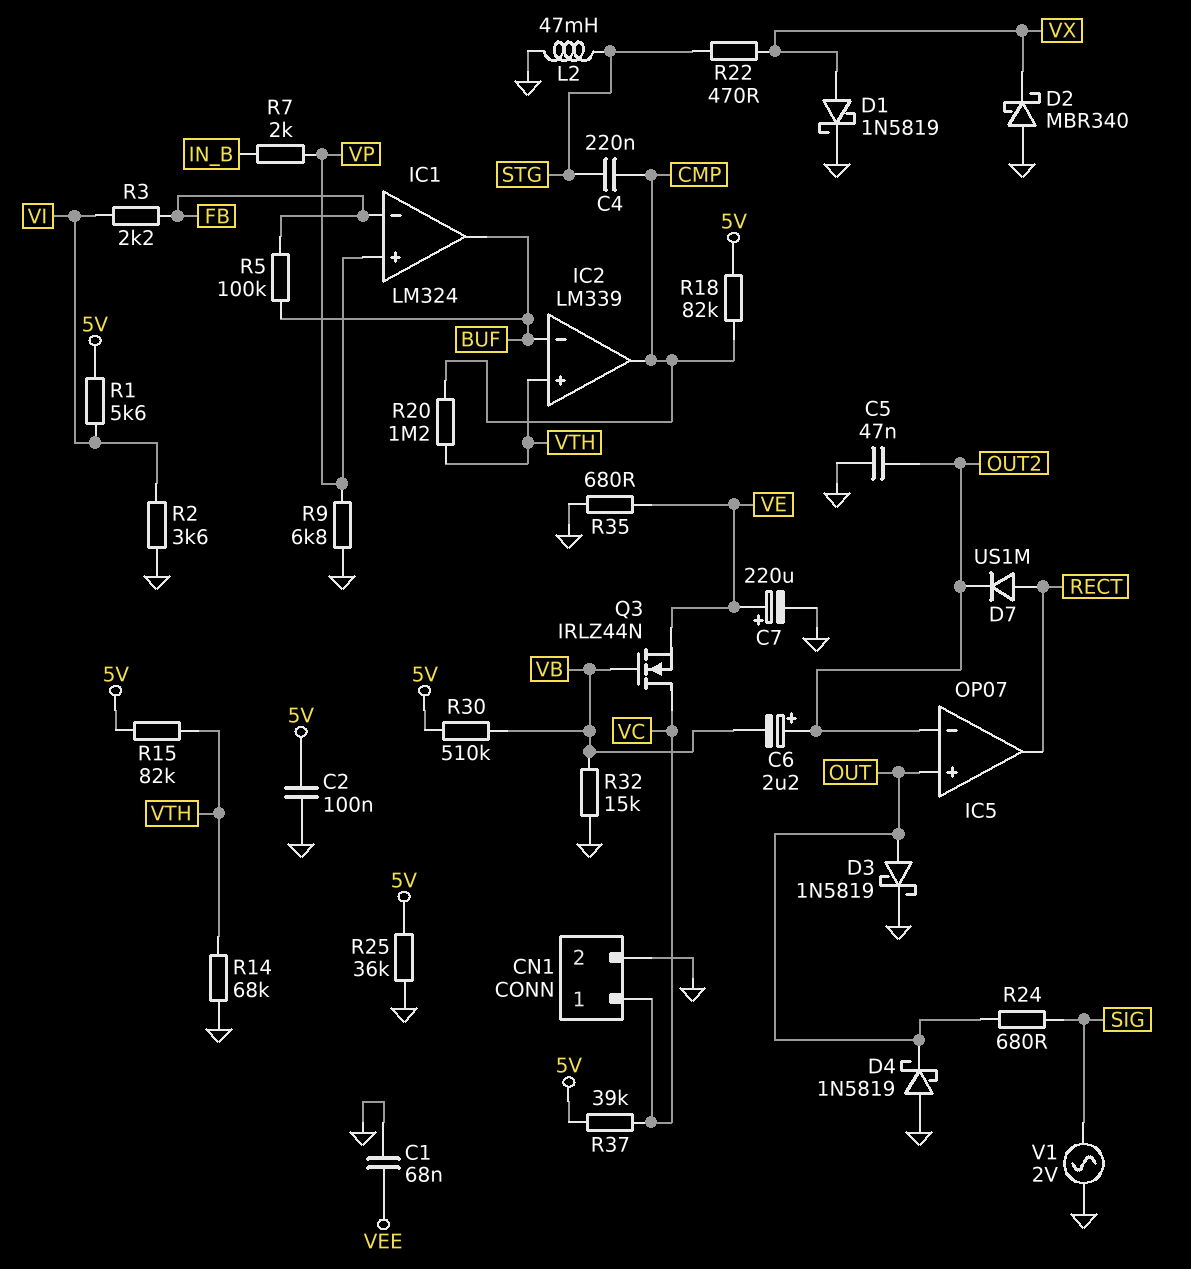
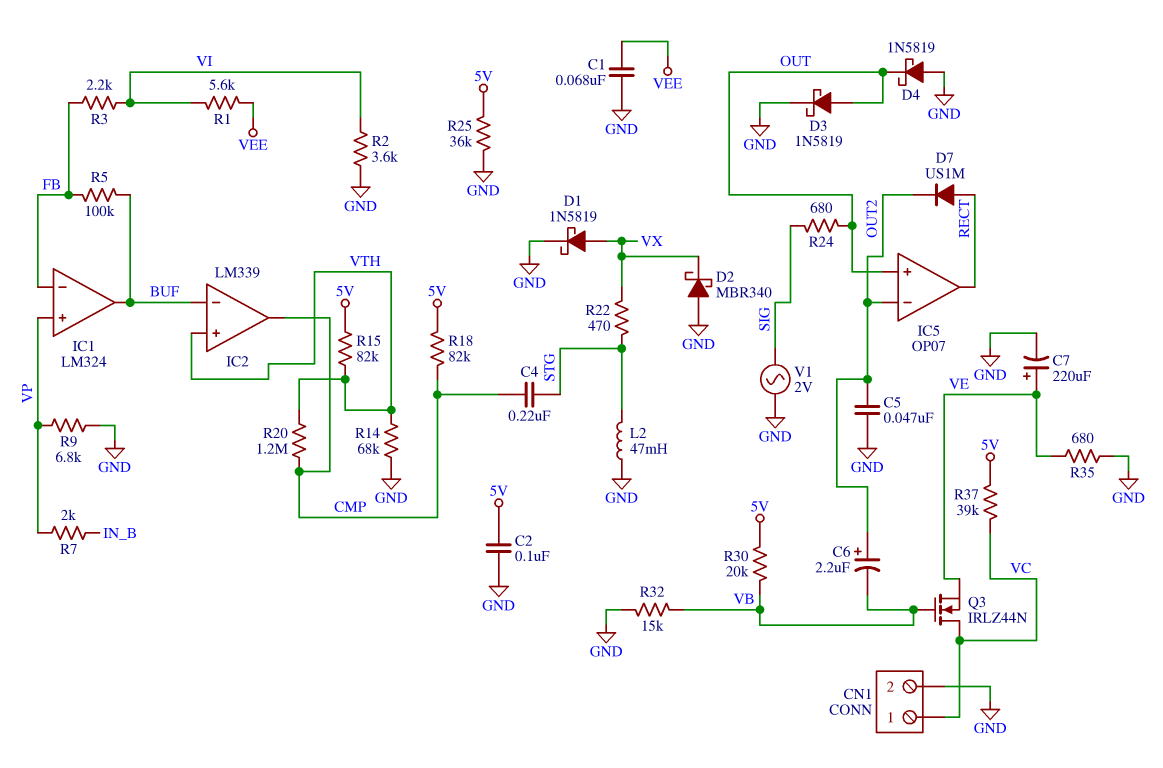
R1: 5.6k (5V, VI) -> 5.6k (VEE, VI)
R30: 510k (5V, VB) -> 20k (5V, VB)

